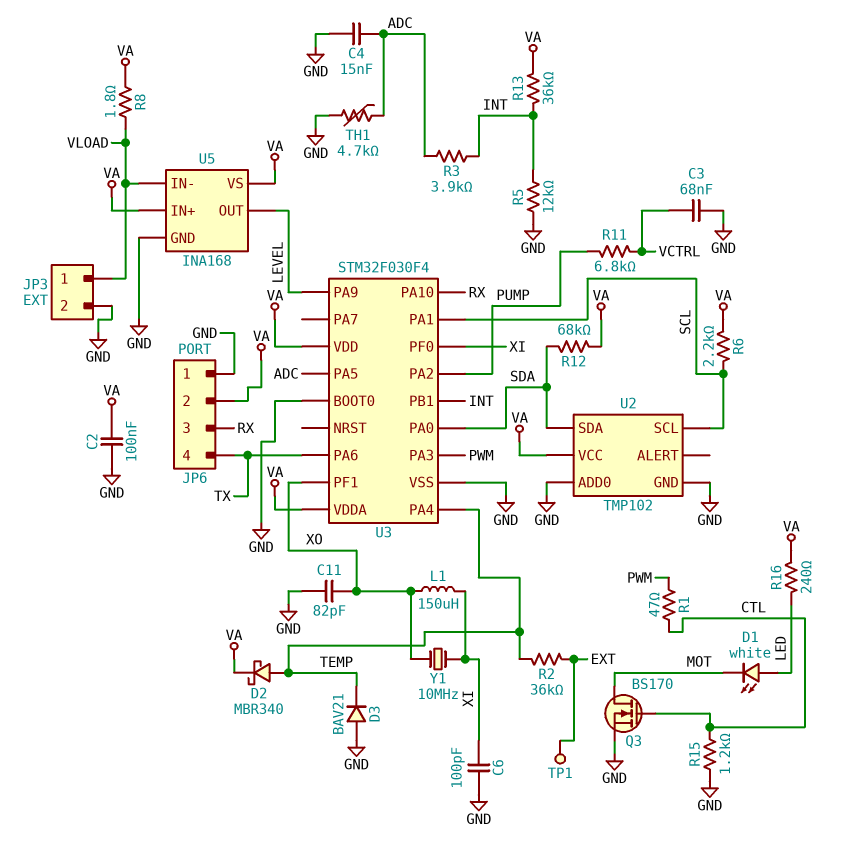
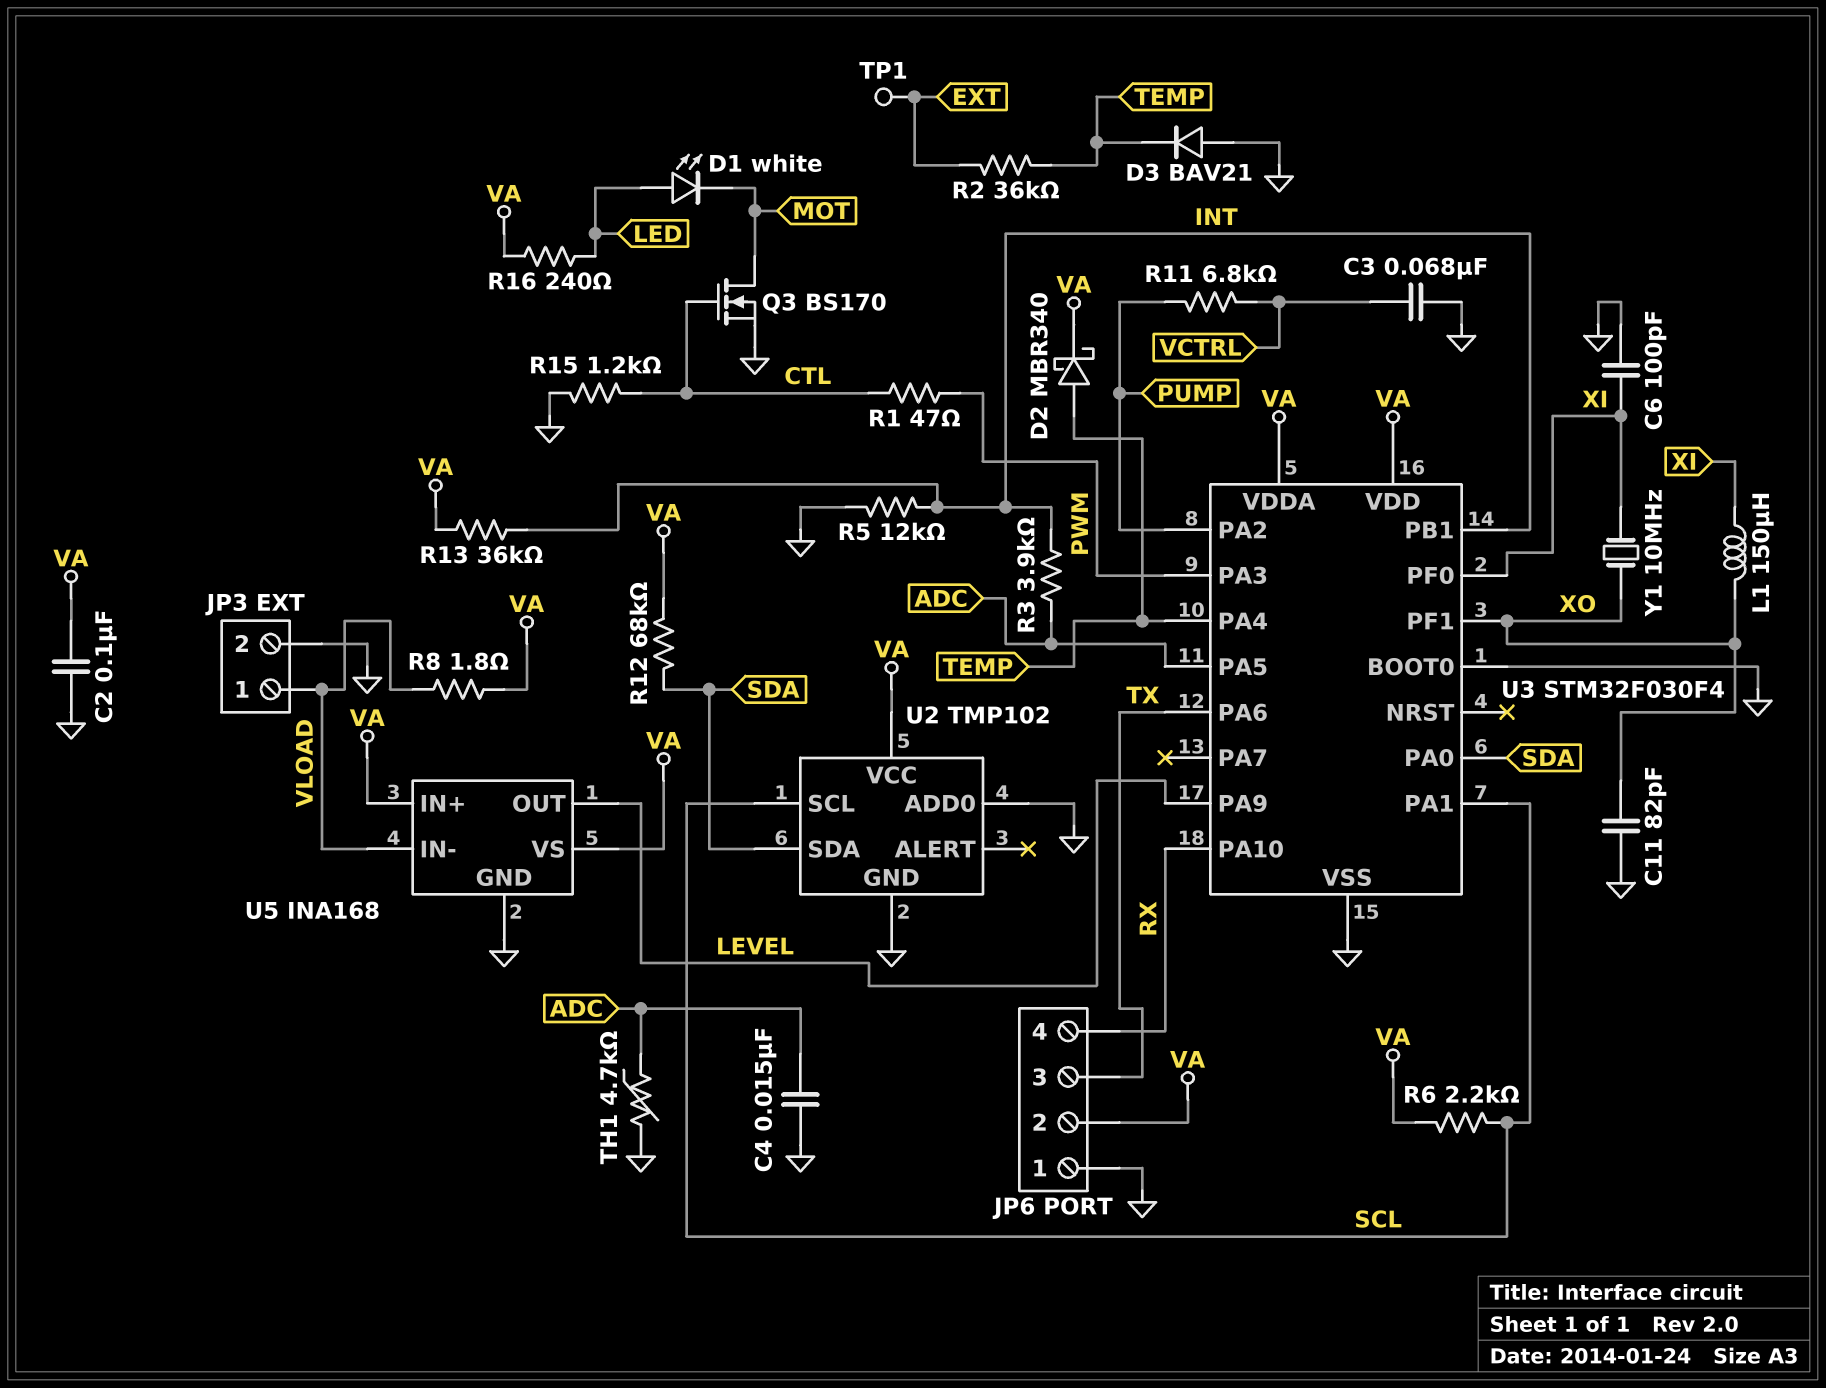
JP6 pin 3: RX -> TX
JP6 pin 4: TX -> RX

